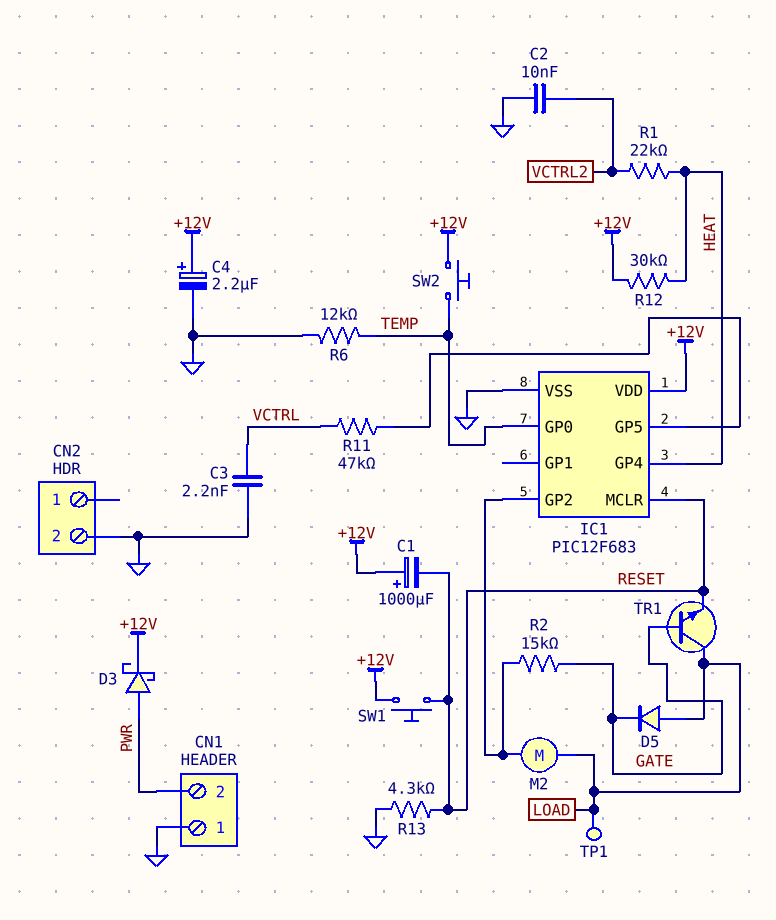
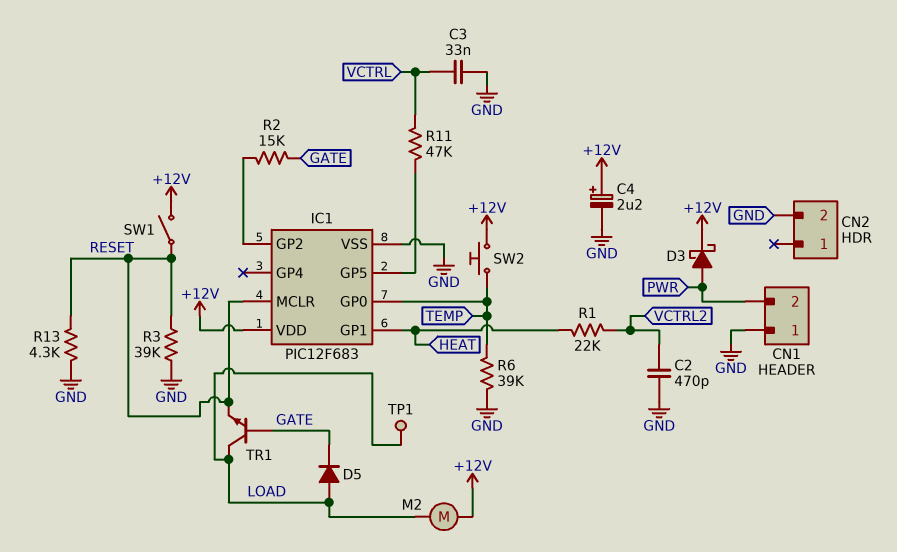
C1: 1000uF (plus +12V, minus RESET) -> none
C2: 10nF (GND, VCTRL2) -> 470pF (GND, VCTRL2)
C3: 2.2nF (GND, VCTRL) -> 33nF (GND, VCTRL)
IC1 pin GP1: none -> HEAT
IC1 pin GP4: HEAT -> none
M2: motor (IC1/GP2, LOAD) -> motor (+12V, LOAD)
R3: none -> 39k (GND, RESET)
R6: 12k (GND, TEMP) -> 39k (GND, TEMP)
R12: 30k (+12V, HEAT) -> none
SW1: button (+12V, RESET) -> switch (+12V, RESET)

